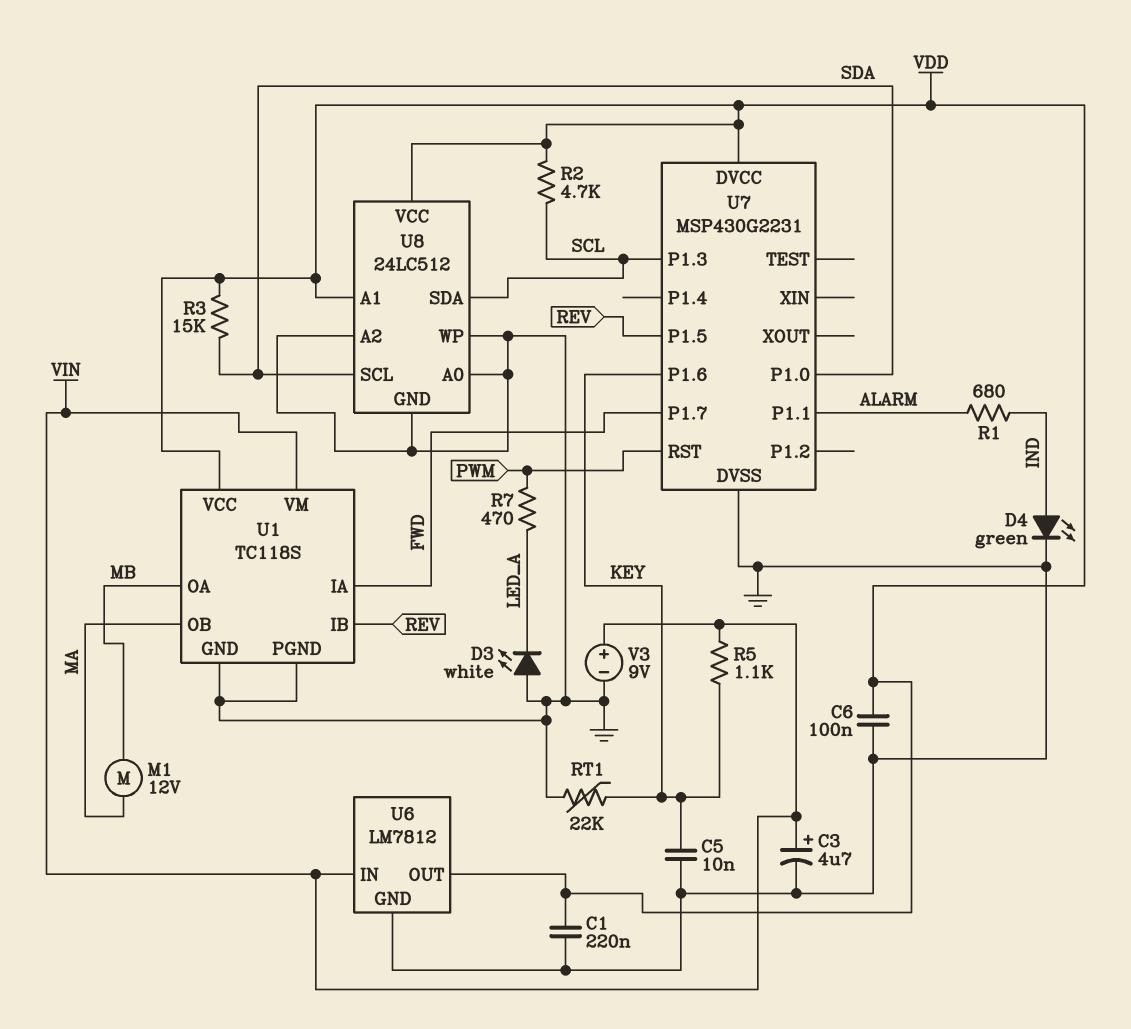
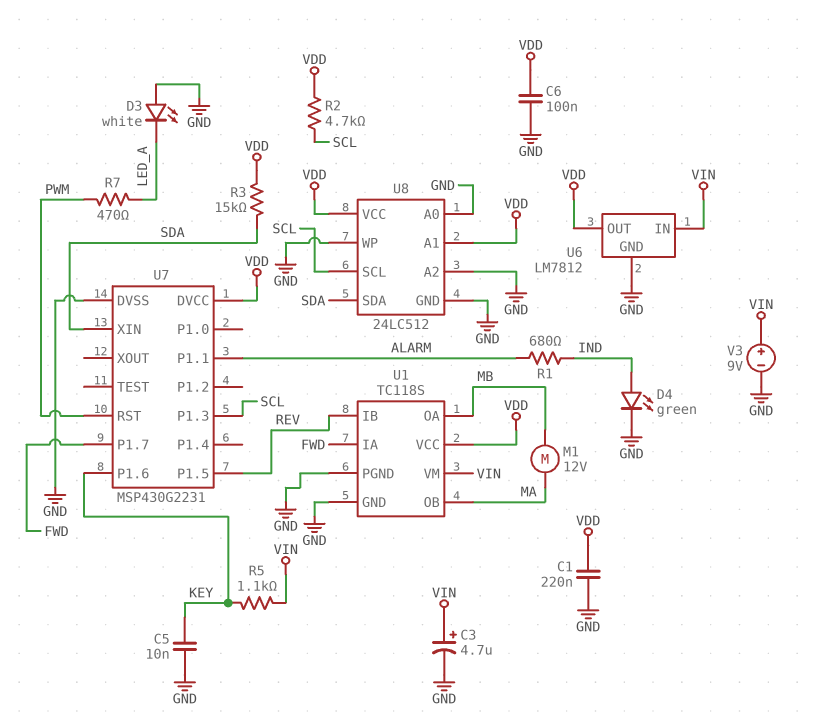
RT1: 22k (GND, KEY) -> none
U7 pin P1.0: SDA -> none
U7 pin XIN: none -> SDA
U8 pin SCL: SDA -> SCL
U8 pin SDA: SCL -> SDA

